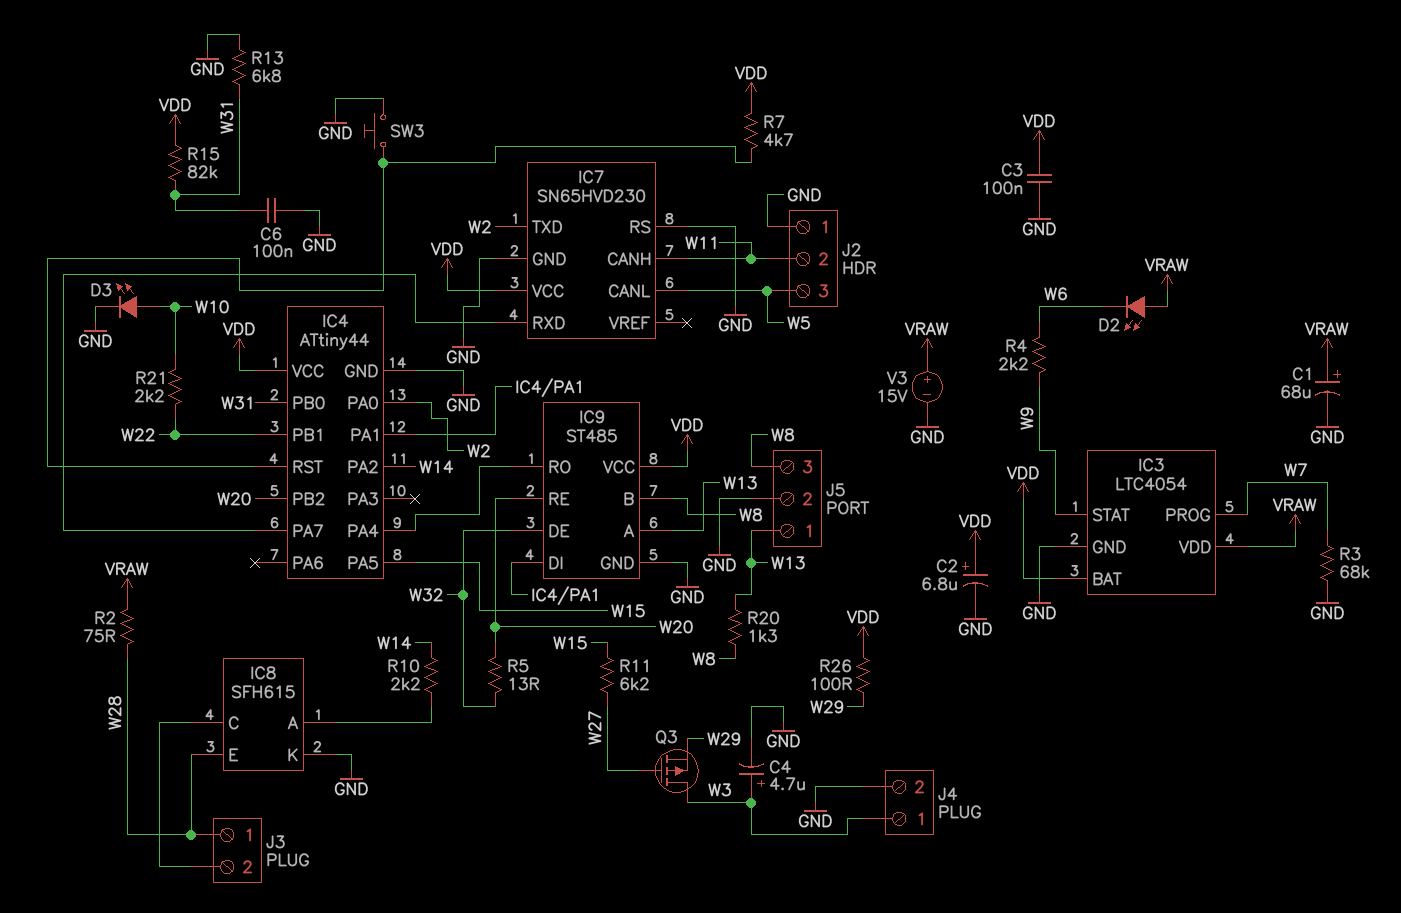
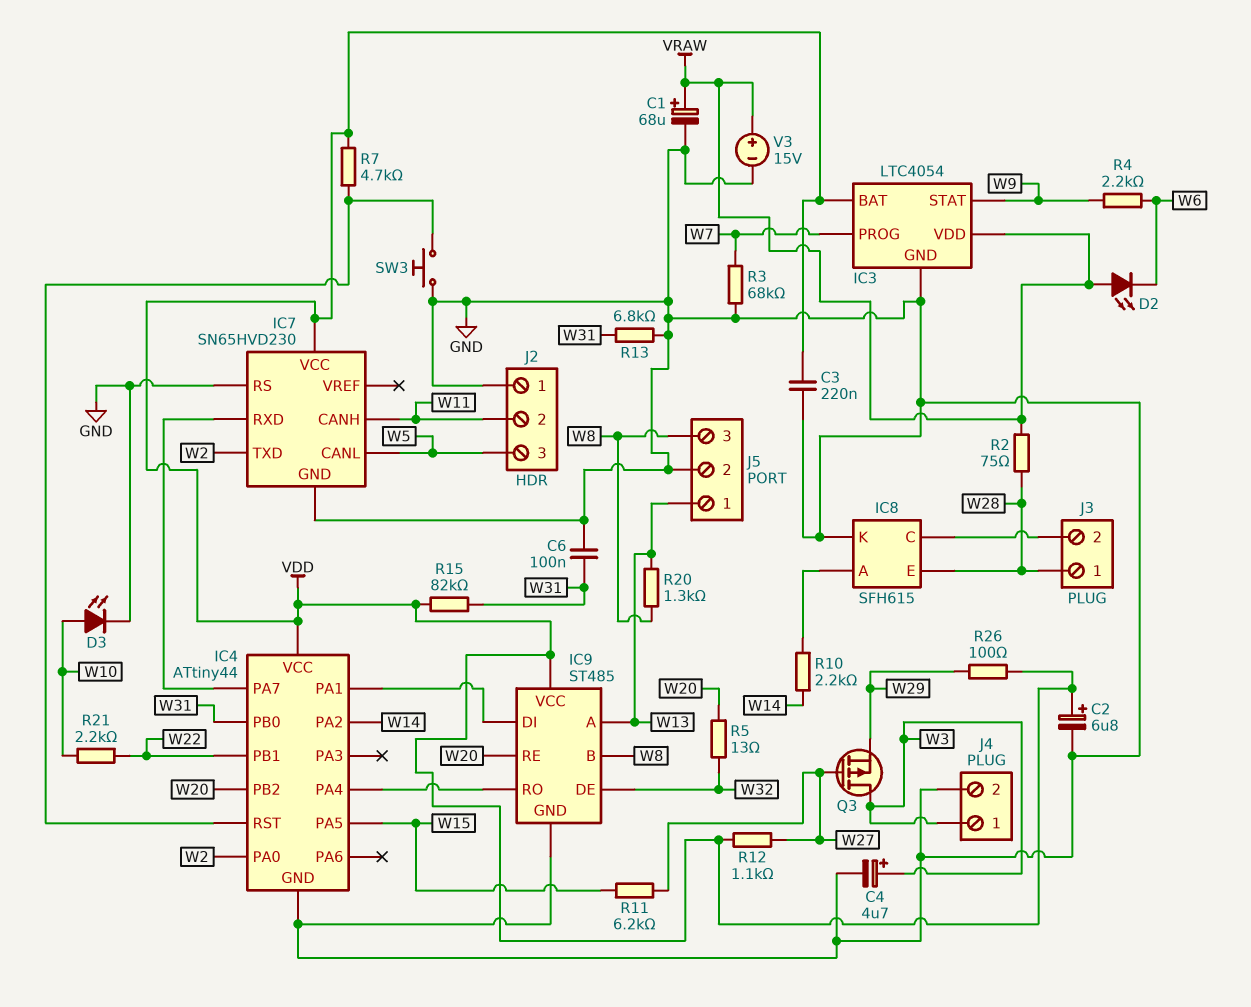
C3: 100nF (GND, VDD) -> 220nF (GND, VDD)
R12: none -> 1.1k (VDD, W27)

